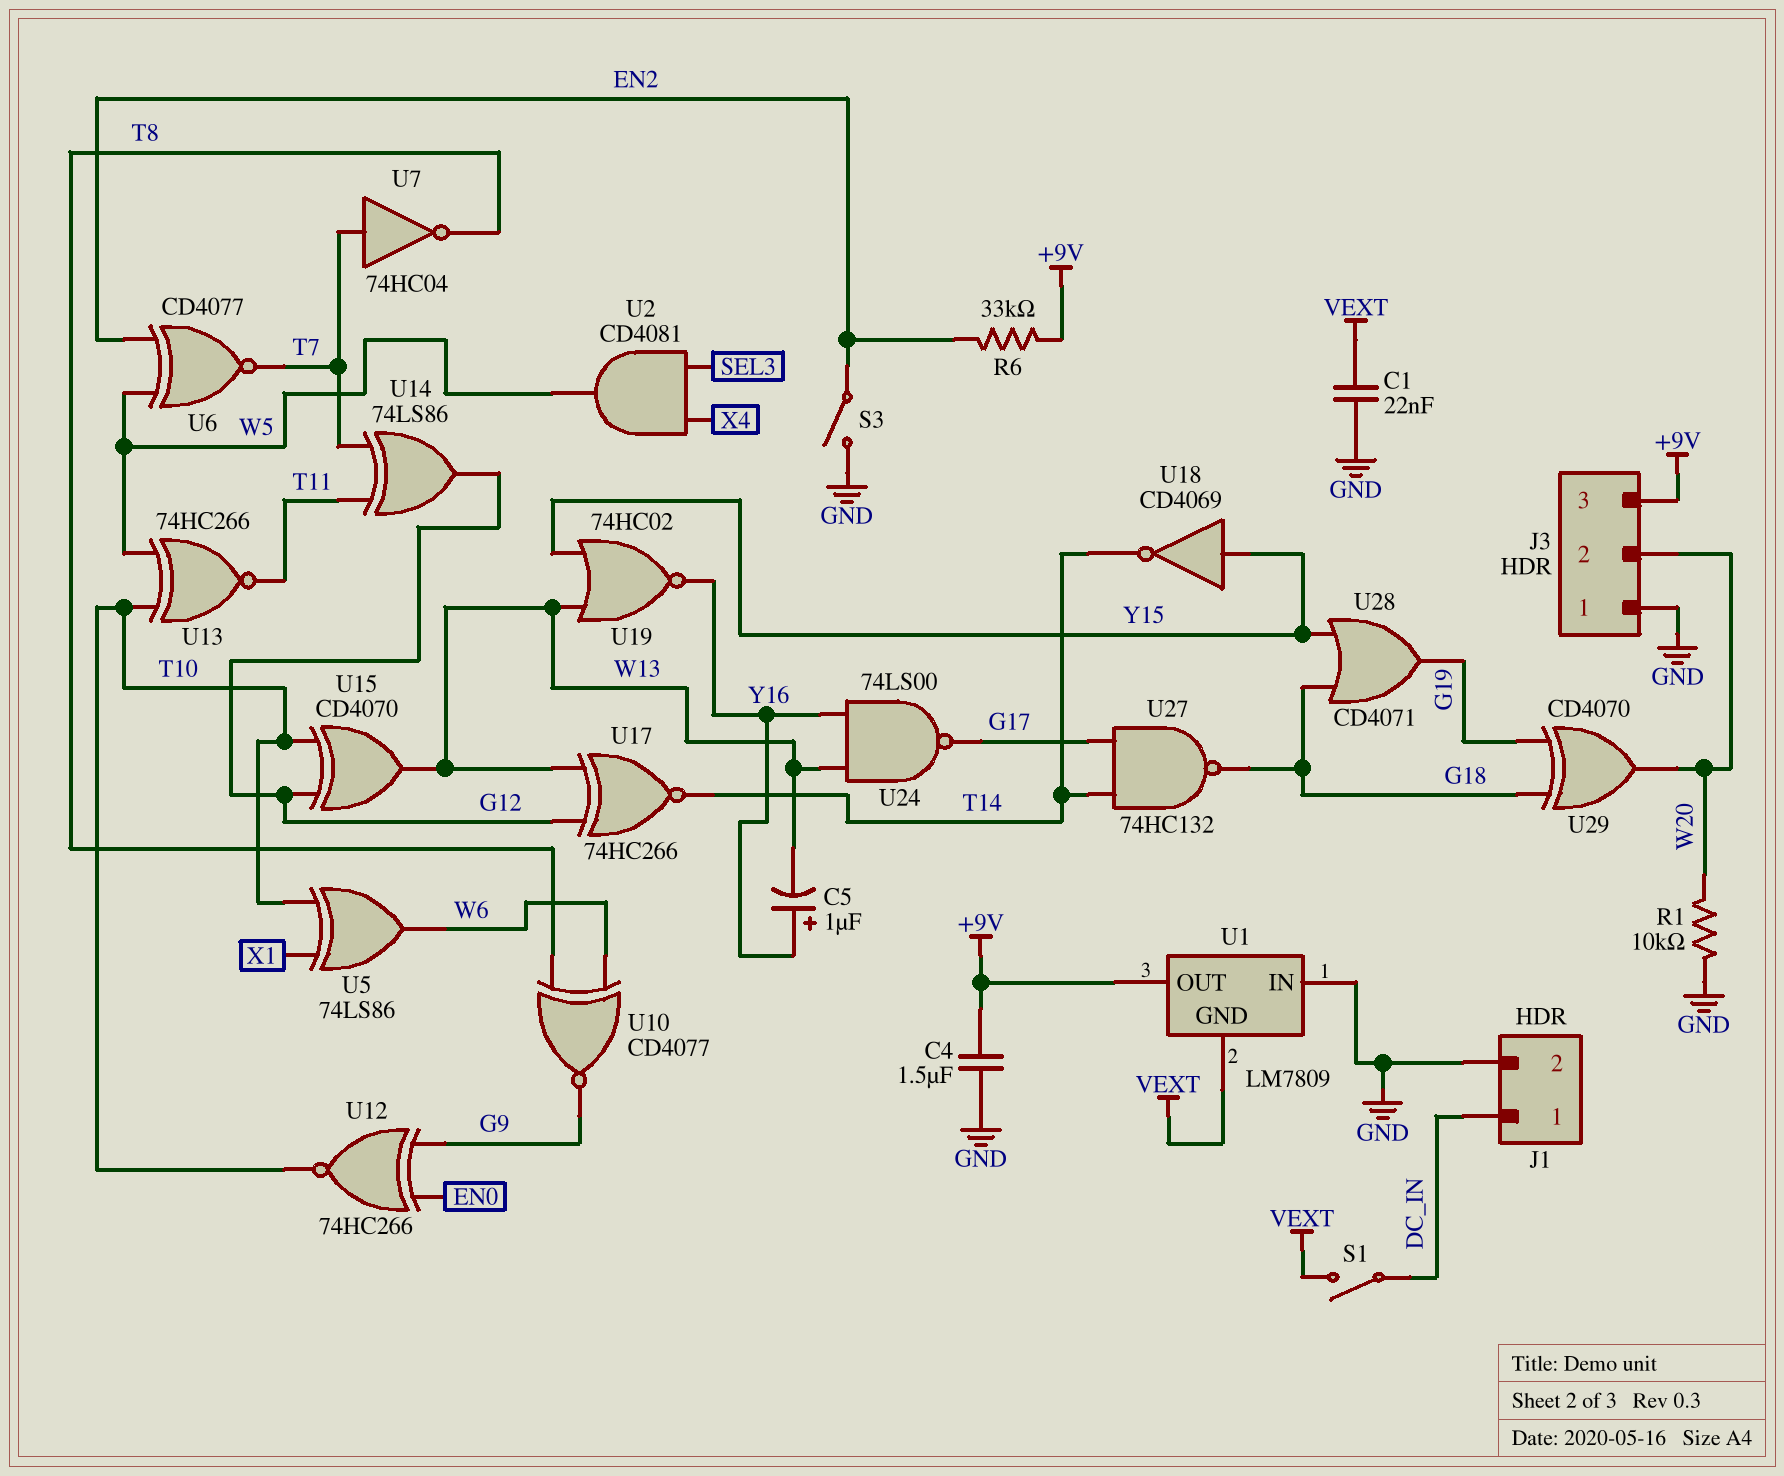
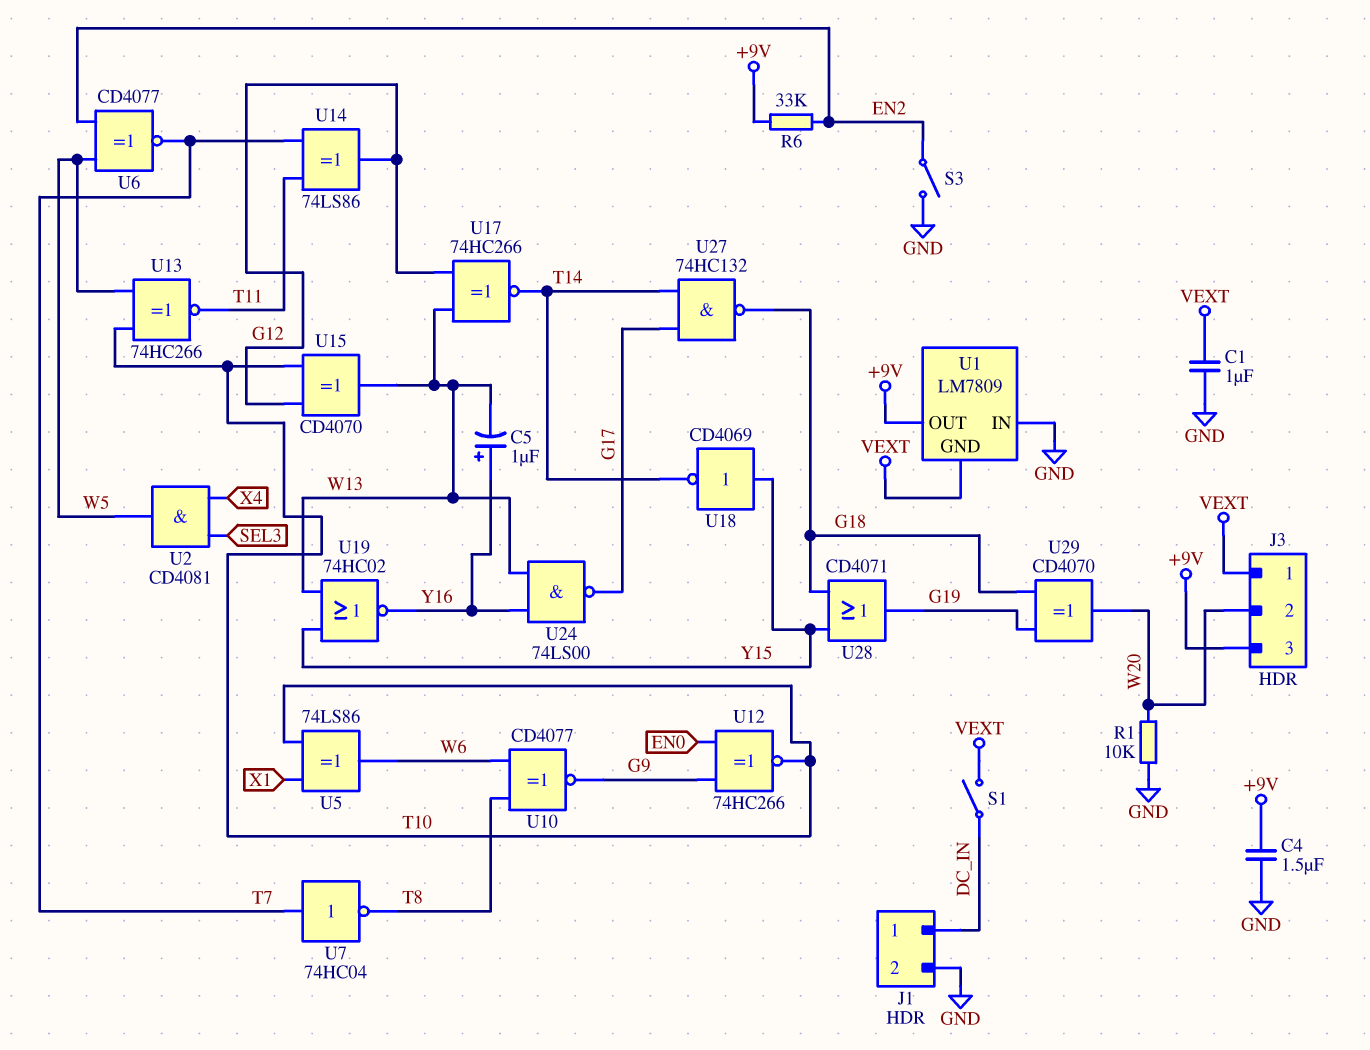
C1: 22nF (GND, VEXT) -> 1uF (GND, VEXT)
J3 pin 1: GND -> VEXT

